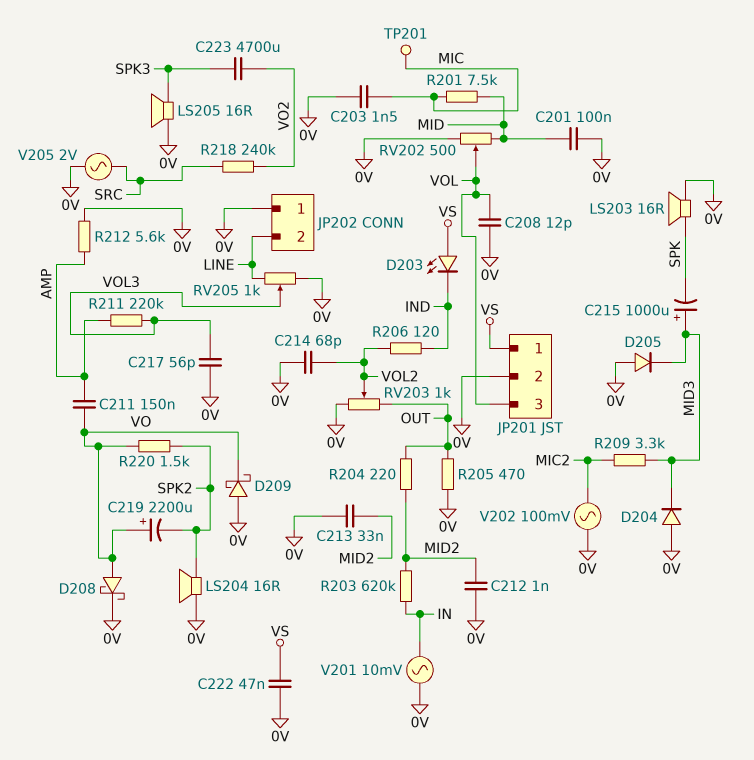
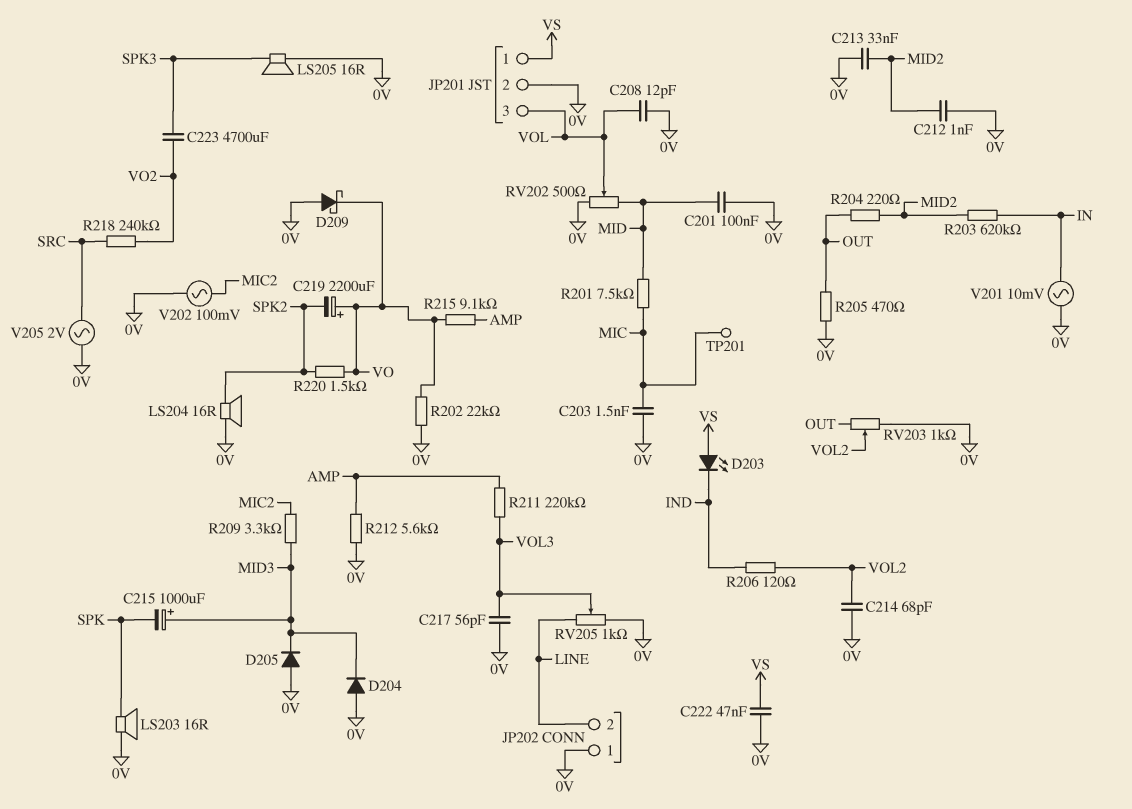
C211: 150nF (AMP, VO) -> none
D208: schottky (A VO, K 0V) -> none
R202: none -> 22k (0V, VO)
R215: none -> 9.1k (AMP, VO)

